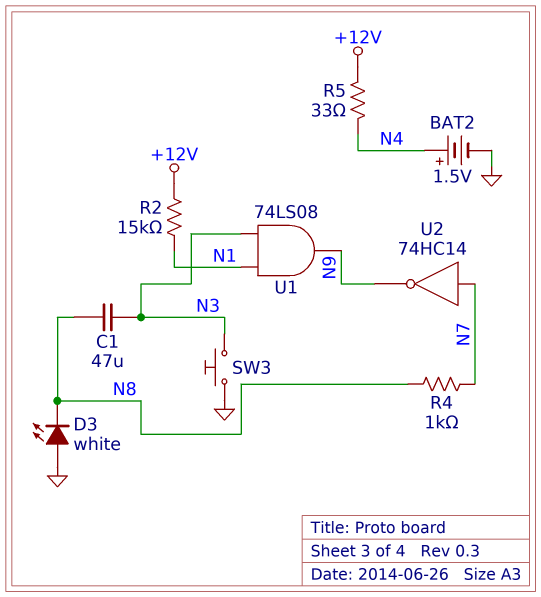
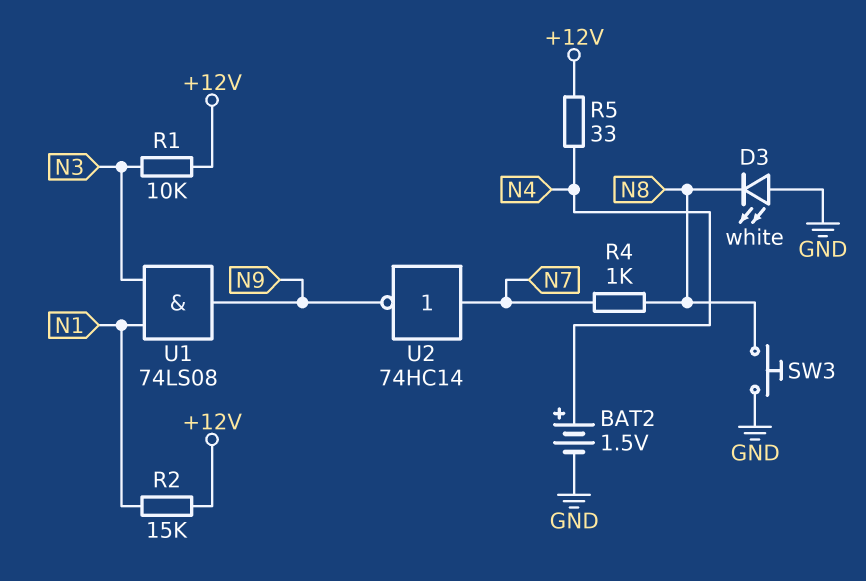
C1: 47uF (N3, N8) -> none
R1: none -> 10k (+12V, N3)
SW3: button (GND, N3) -> button (GND, N8)

